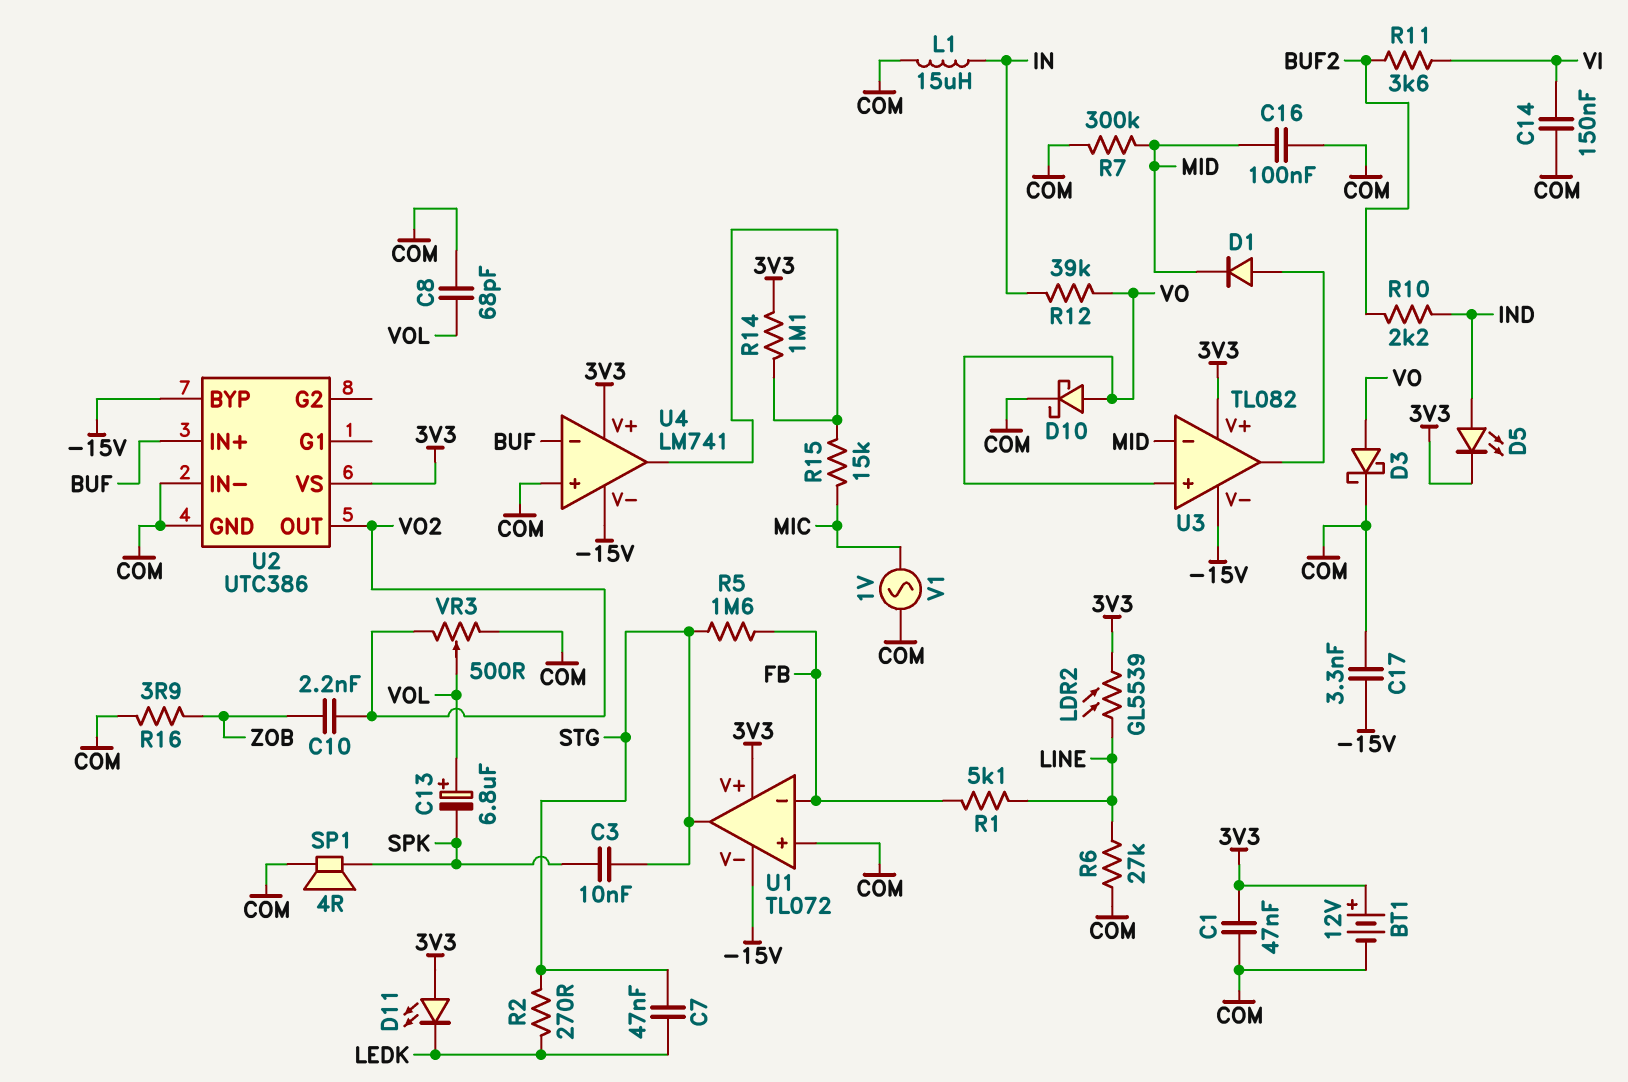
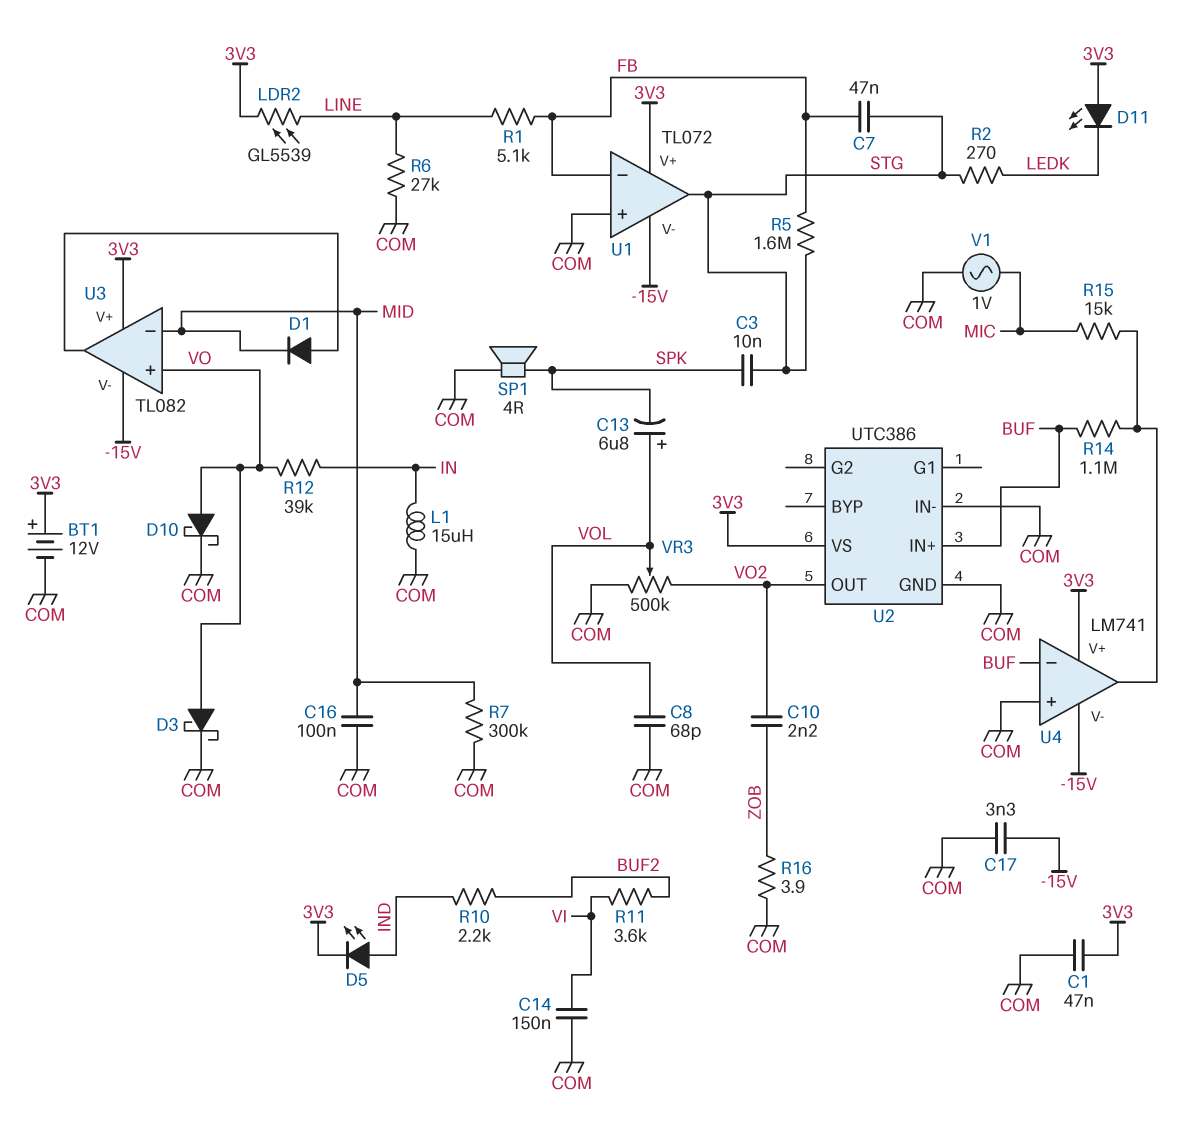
C7: 47nF (LEDK, STG) -> 47nF (FB, STG)
R14: 1.1M (3V3, U4/out) -> 1.1M (BUF, U4/out)
U2 pin BYP: -15V -> none
VR3: 500 (COM, VO2, wiper VOL) -> 500k (COM, VO2, wiper VOL)

